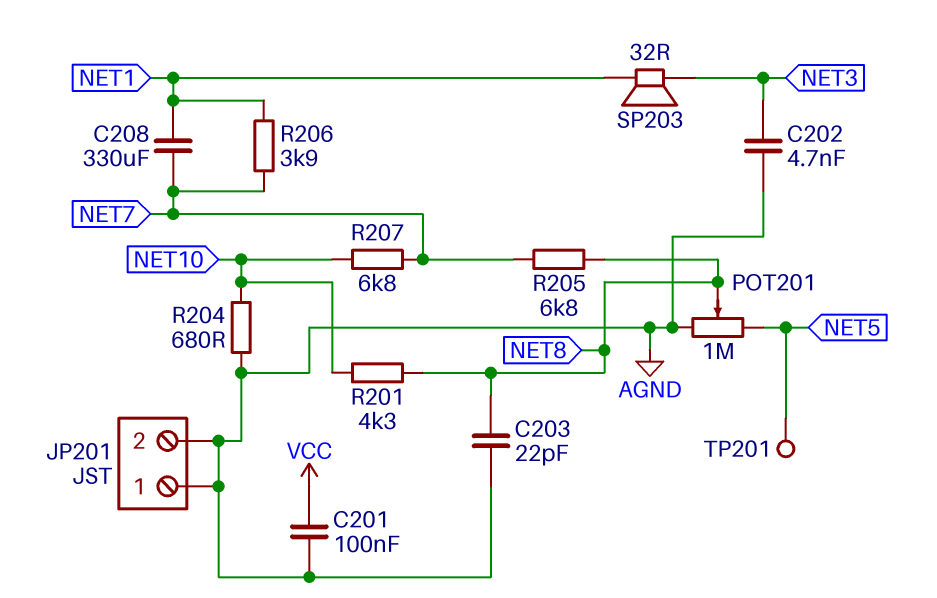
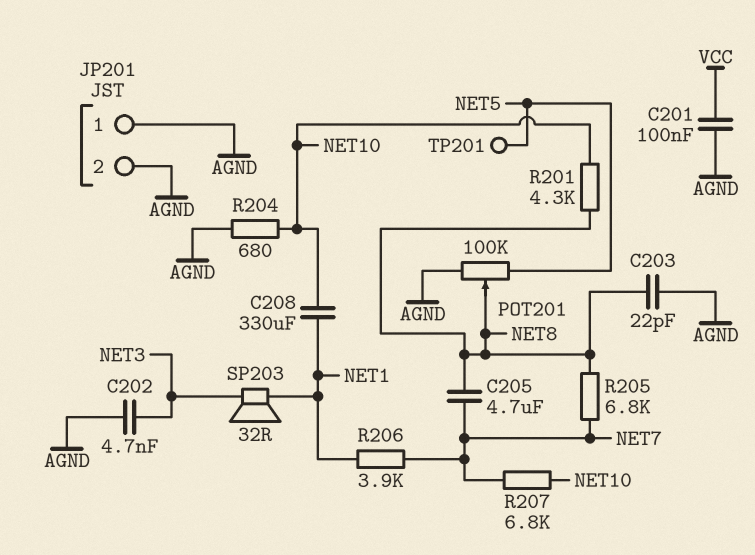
C205: none -> 4.7uF (NET7, NET8)
C208: 330uF (NET1, NET7) -> 330uF (NET1, NET10)
POT201: 1M (AGND, NET5, wiper NET8) -> 100k (AGND, NET5, wiper NET8)

